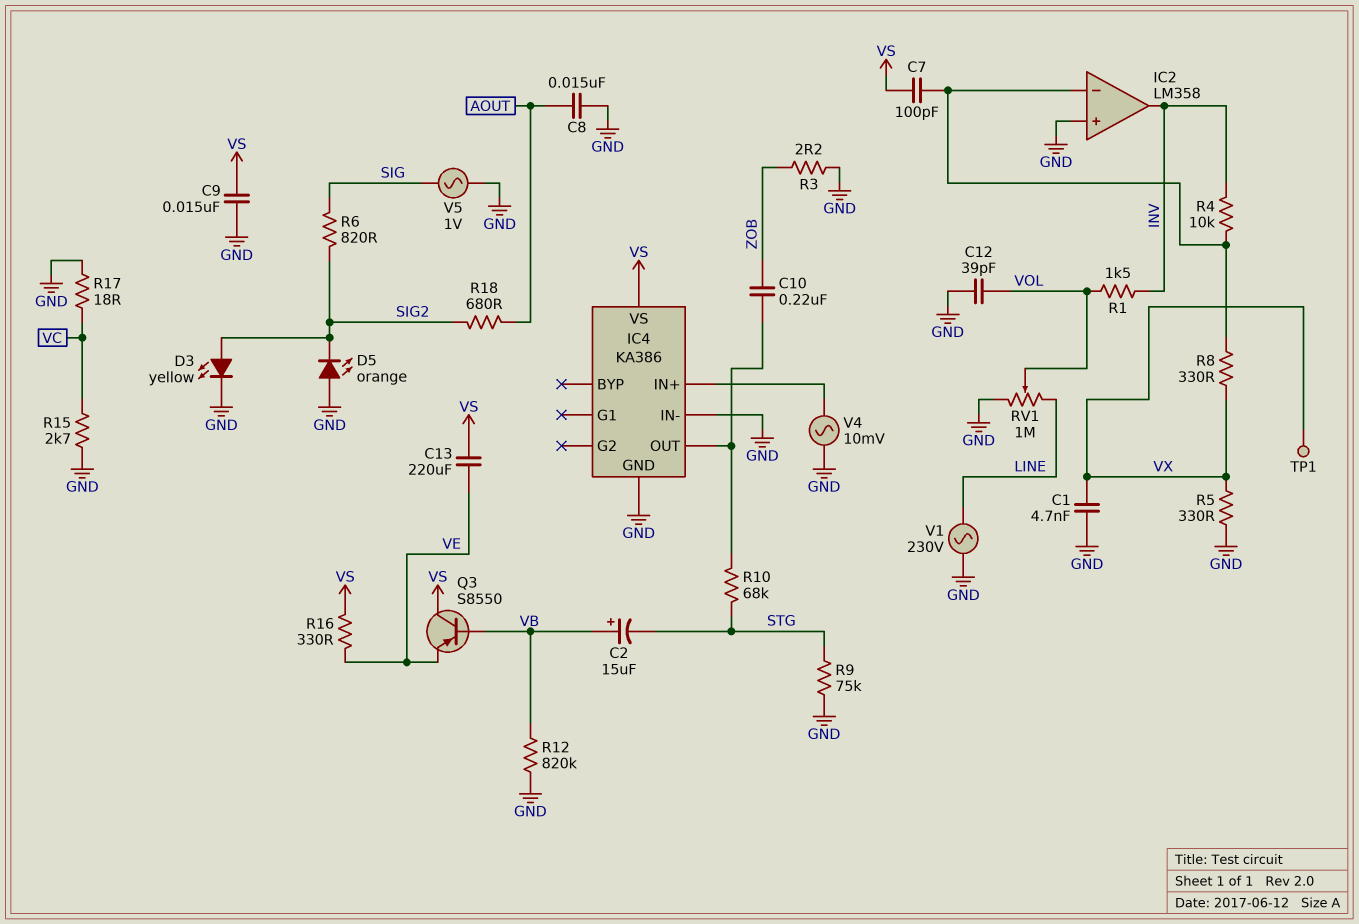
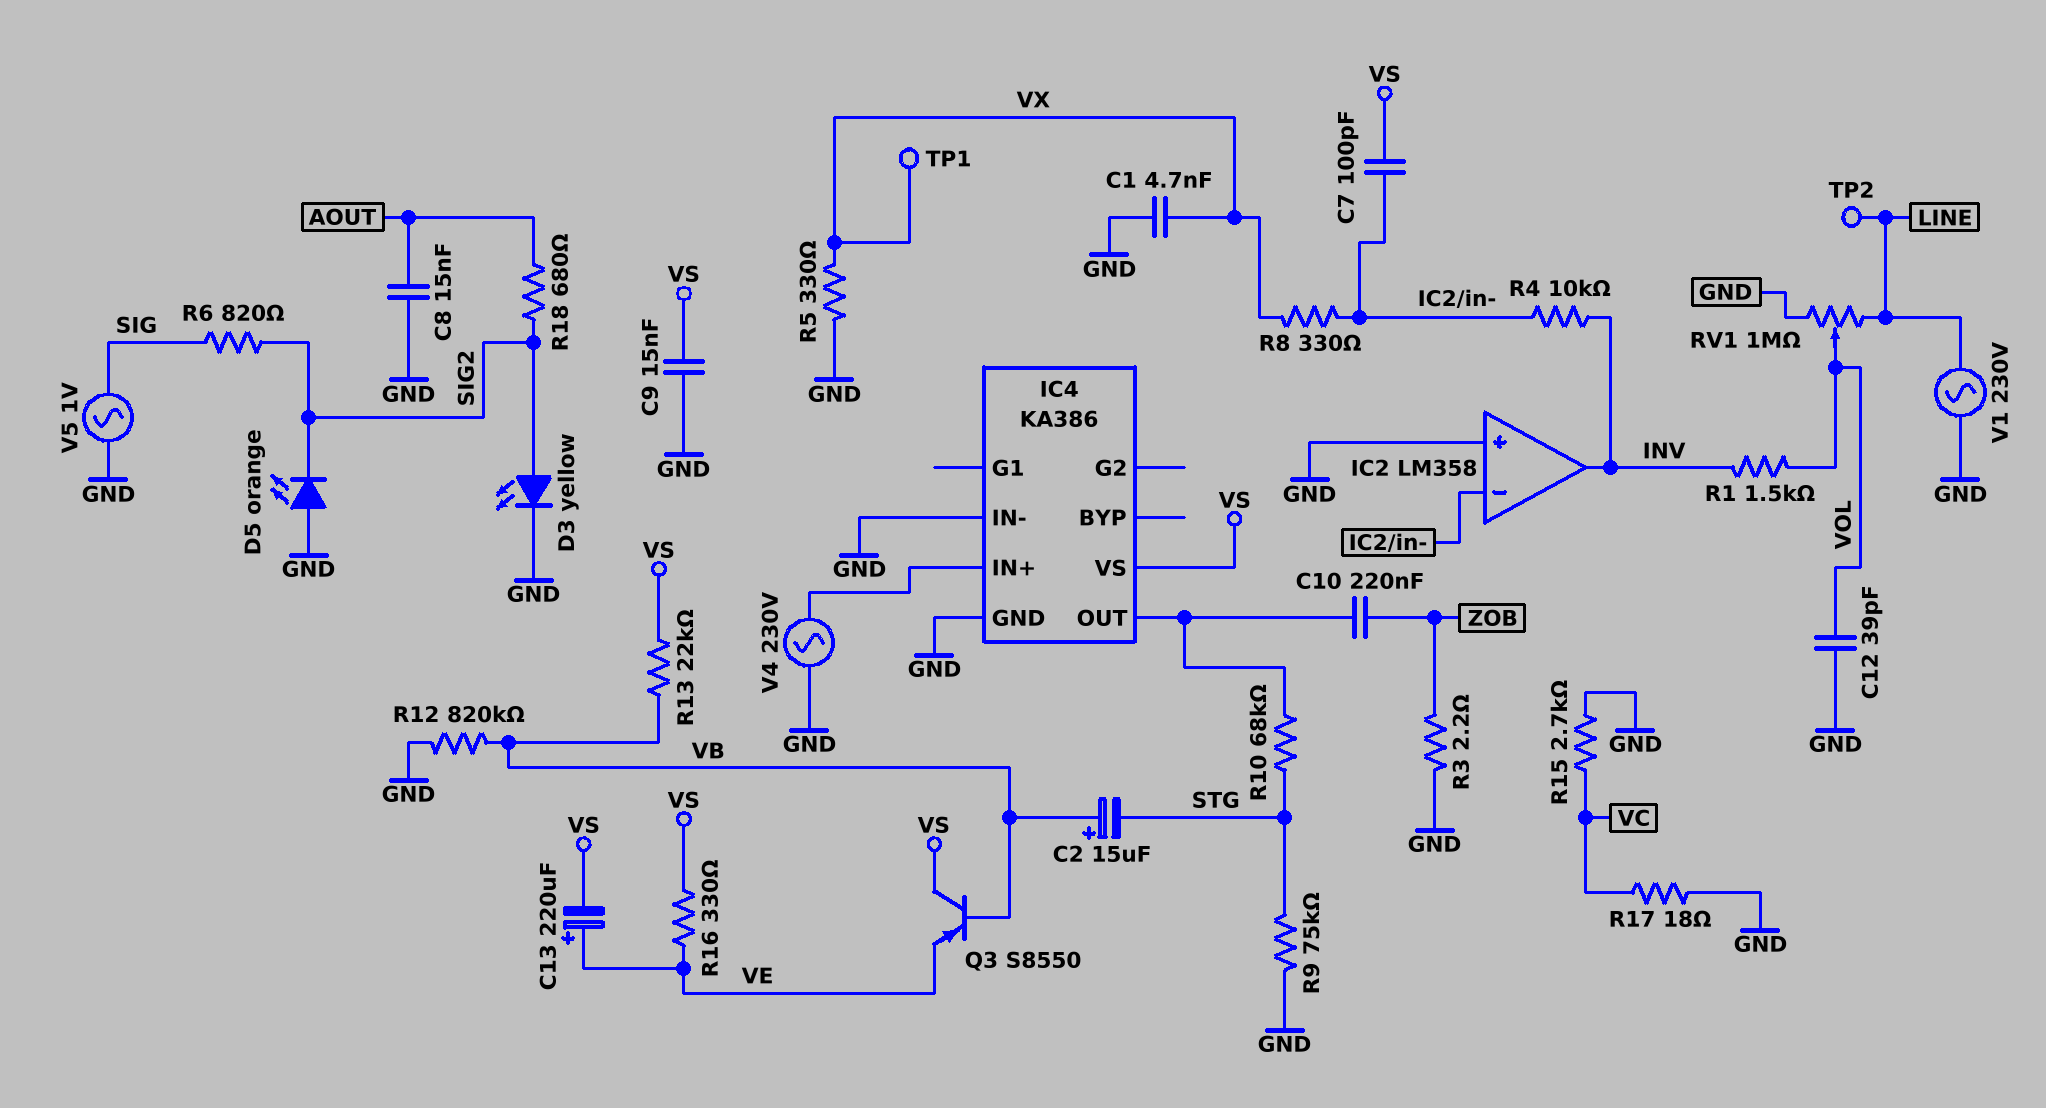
C13: 220uF (VE, VS) -> 220uF (plus VE, minus VS)
R13: none -> 22k (VB, VS)
TP2: none -> test point (LINE)
V4: AC 10mV (GND, IC4/IN+) -> AC 230V (GND, IC4/IN+)

